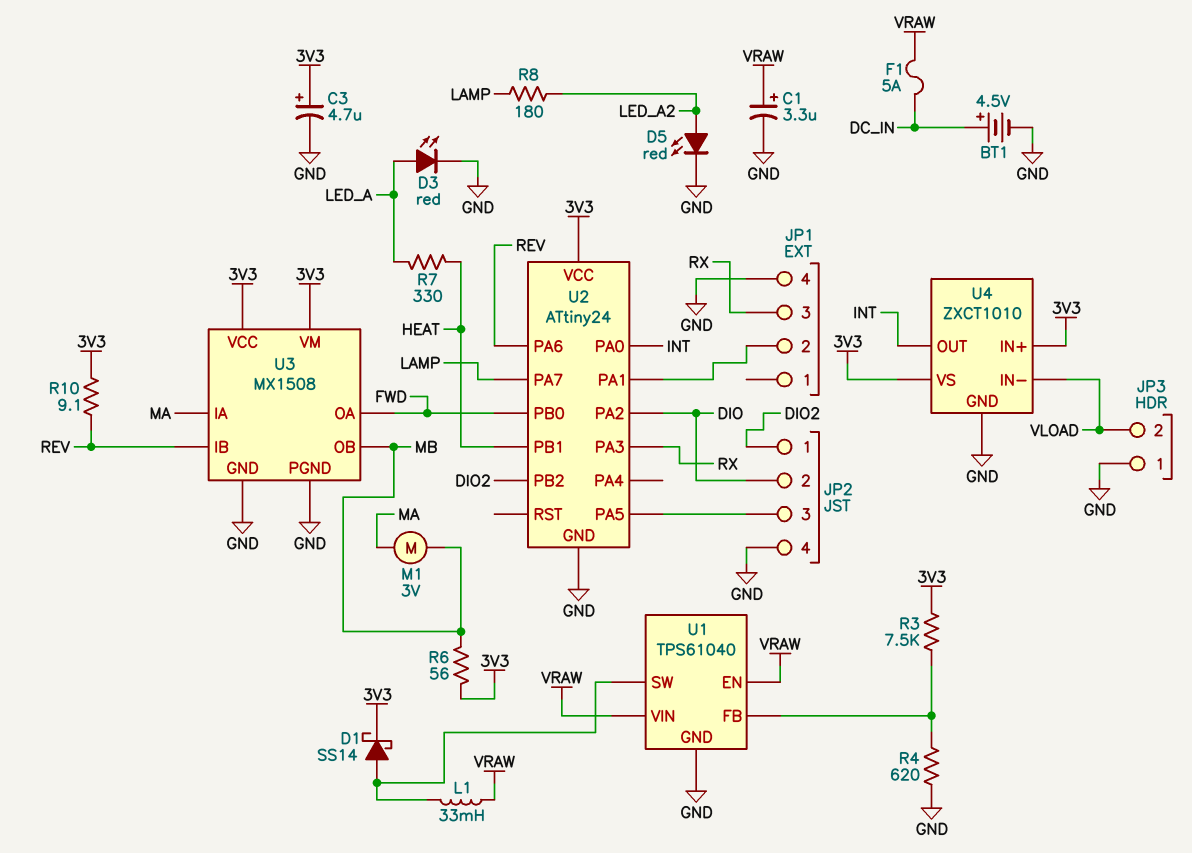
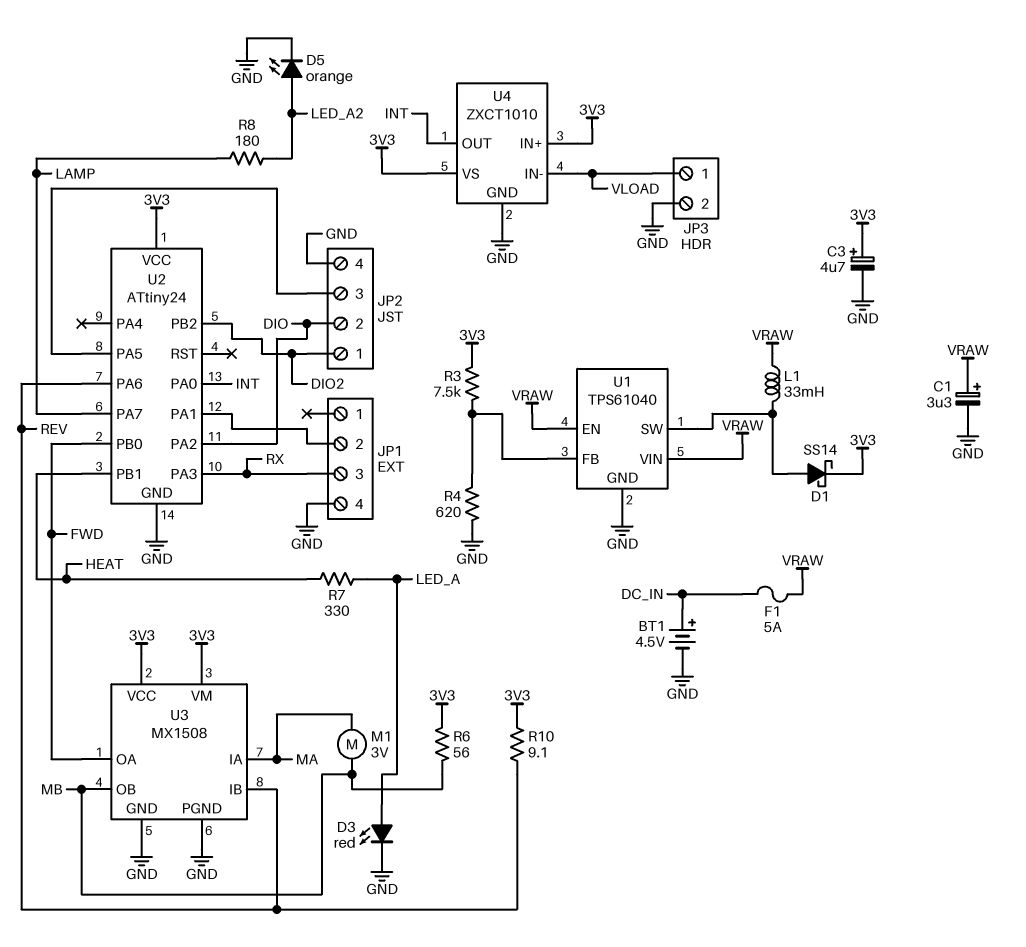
D5: LED red (A LED_A2, K GND) -> LED orange (A LED_A2, K GND)
JP3 pin 1: GND -> VLOAD
JP3 pin 2: VLOAD -> GND

